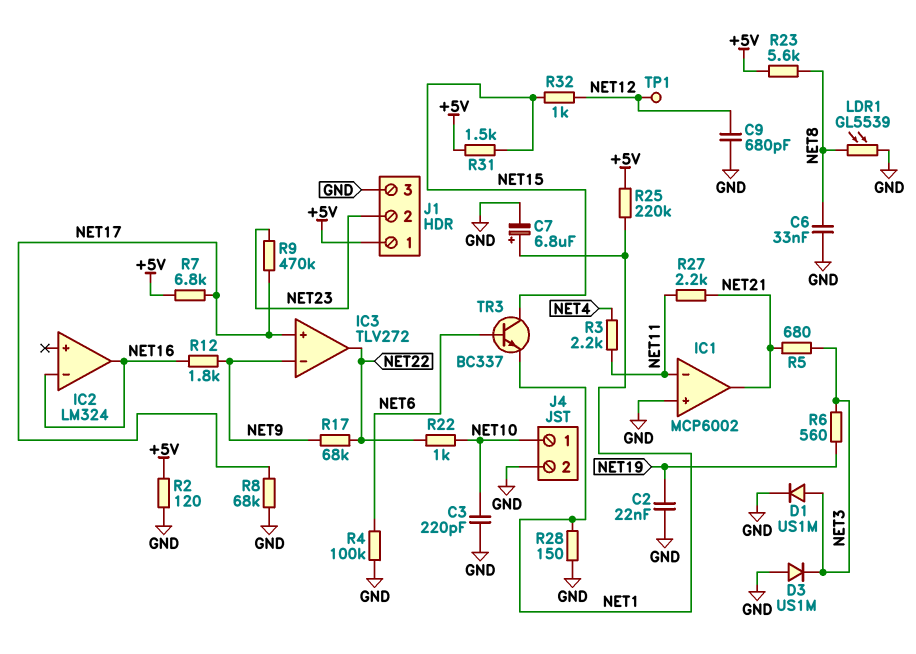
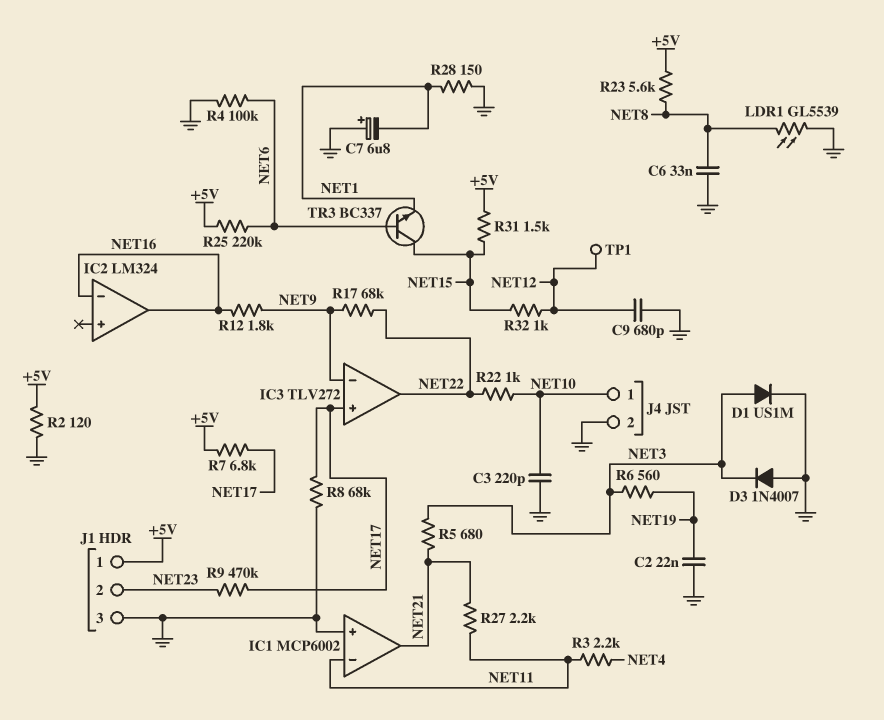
C7: 6.8uF (plus NET1, minus GND) -> 6.8uF (plus GND, minus NET1)
D3: diode US1M (A GND, K NET3) -> diode 1N4007 (A GND, K NET3)
R25: 220k (+5V, NET1) -> 220k (+5V, NET6)

